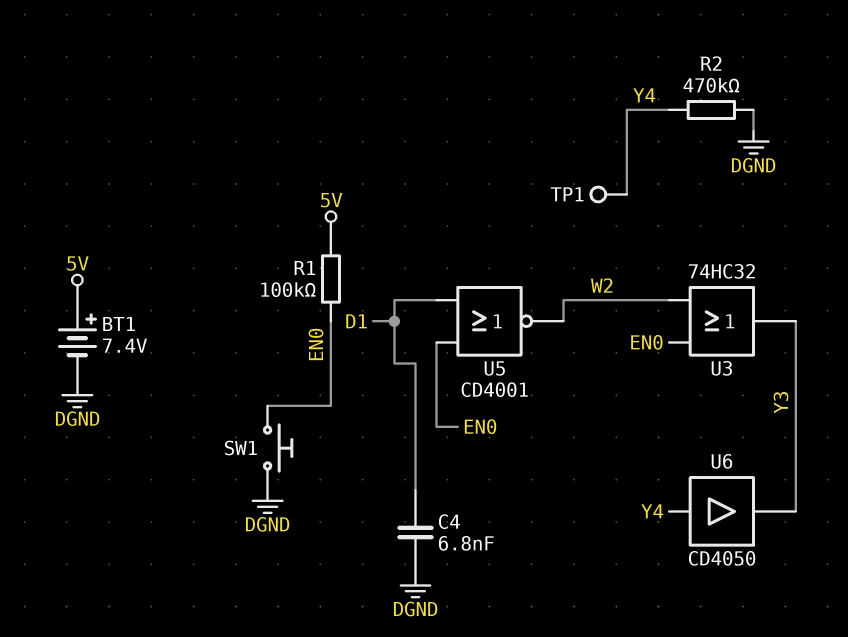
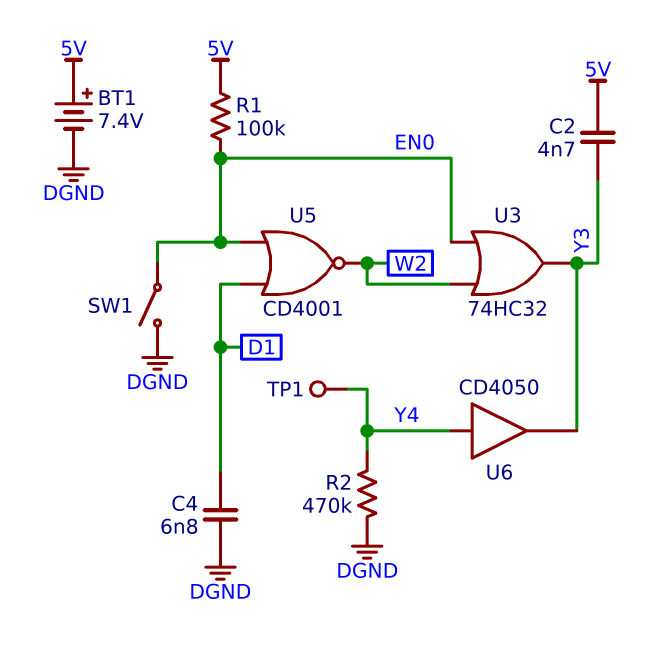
C2: none -> 4.7nF (5V, Y3)
SW1: button (DGND, EN0) -> switch (DGND, EN0)

